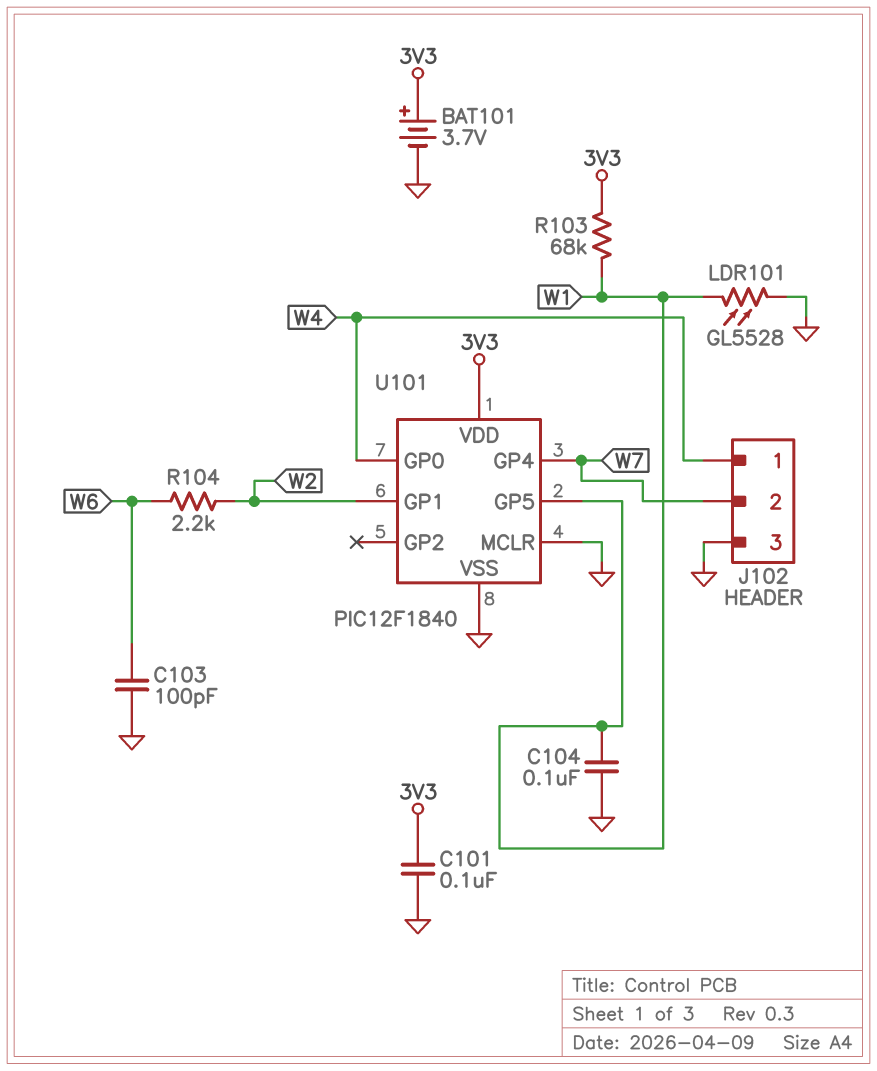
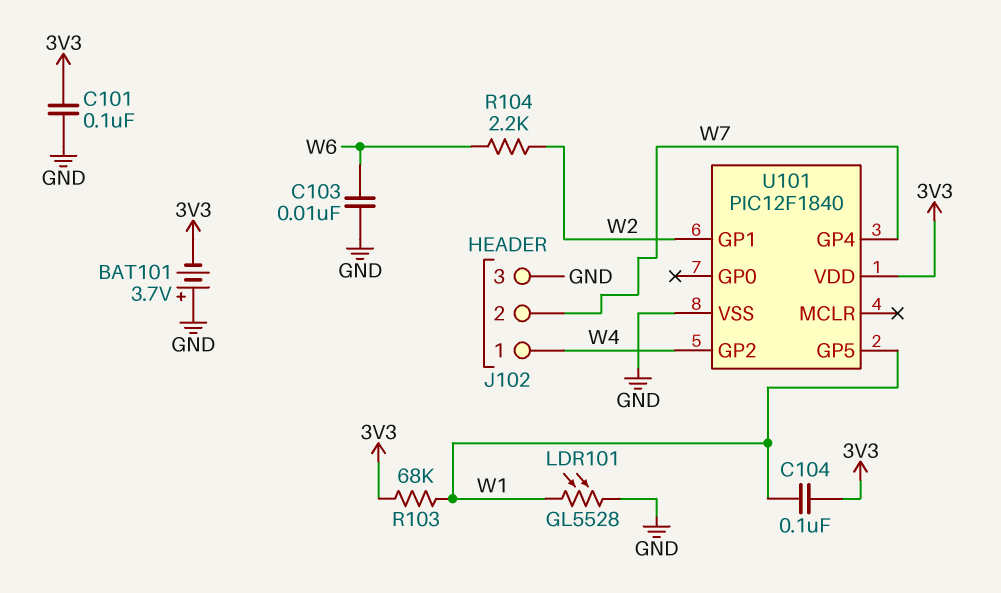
BAT101: 3.7V (plus 3V3, minus GND) -> 3.7V (plus GND, minus 3V3)
C103: 100pF (GND, W6) -> 10nF (GND, W6)
C104: 100nF (GND, W1) -> 100nF (3V3, W1)
U101 pin GP0: W4 -> none
U101 pin GP2: none -> W4
U101 pin MCLR: GND -> none

